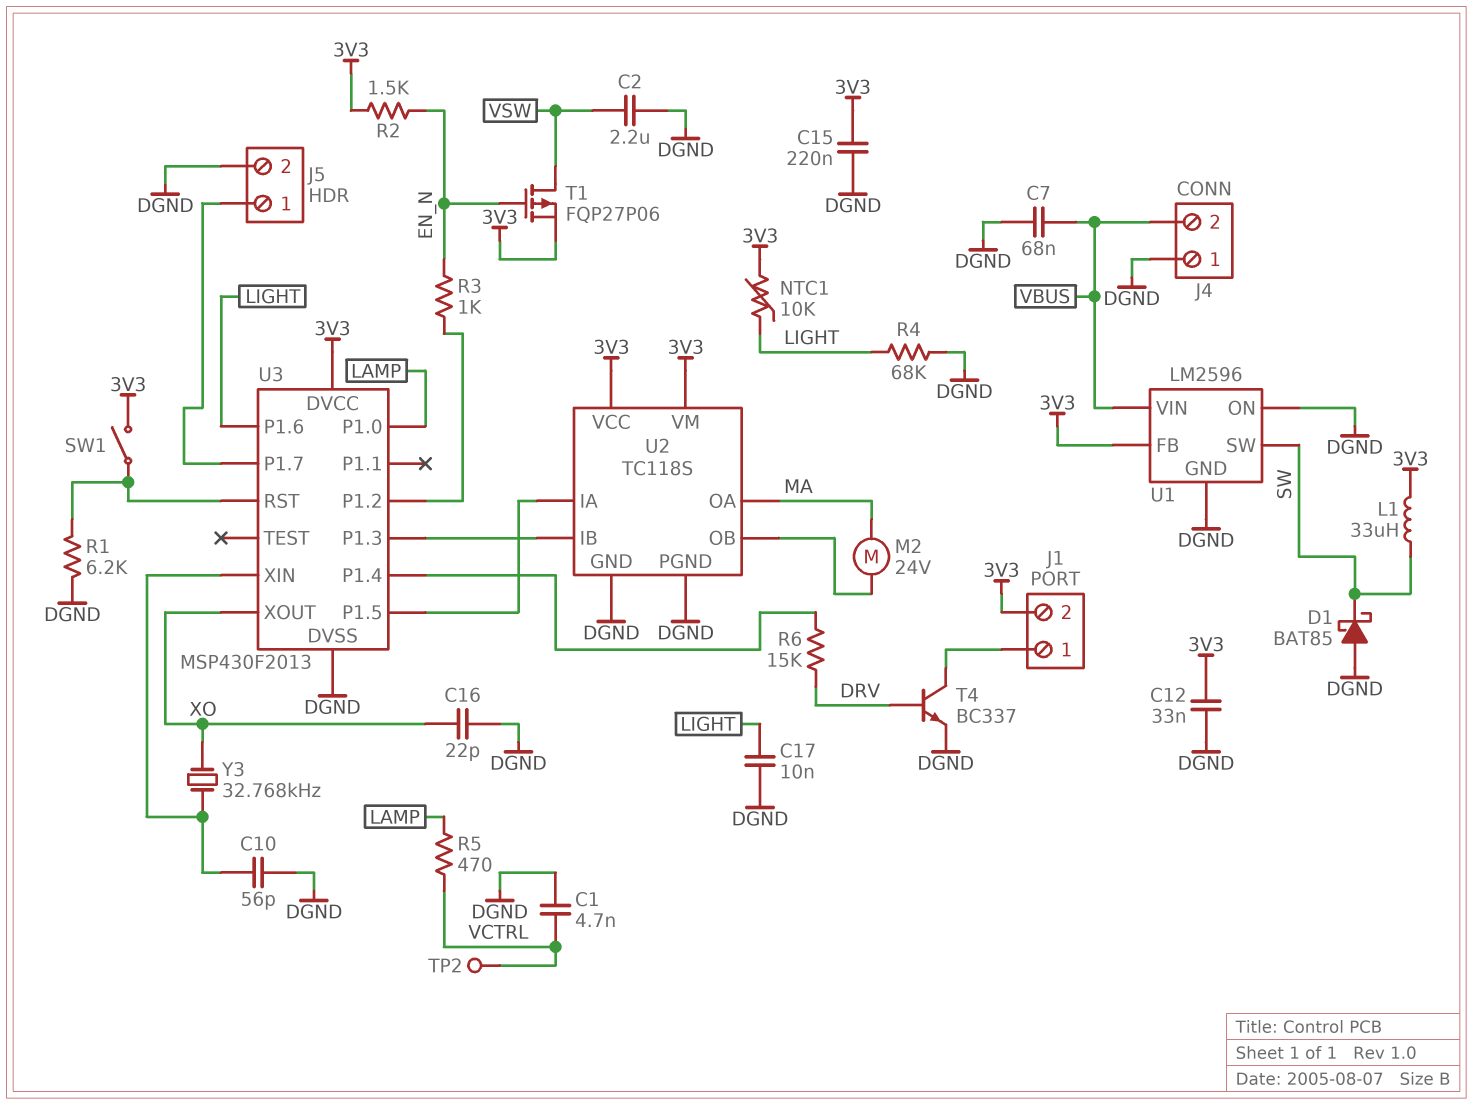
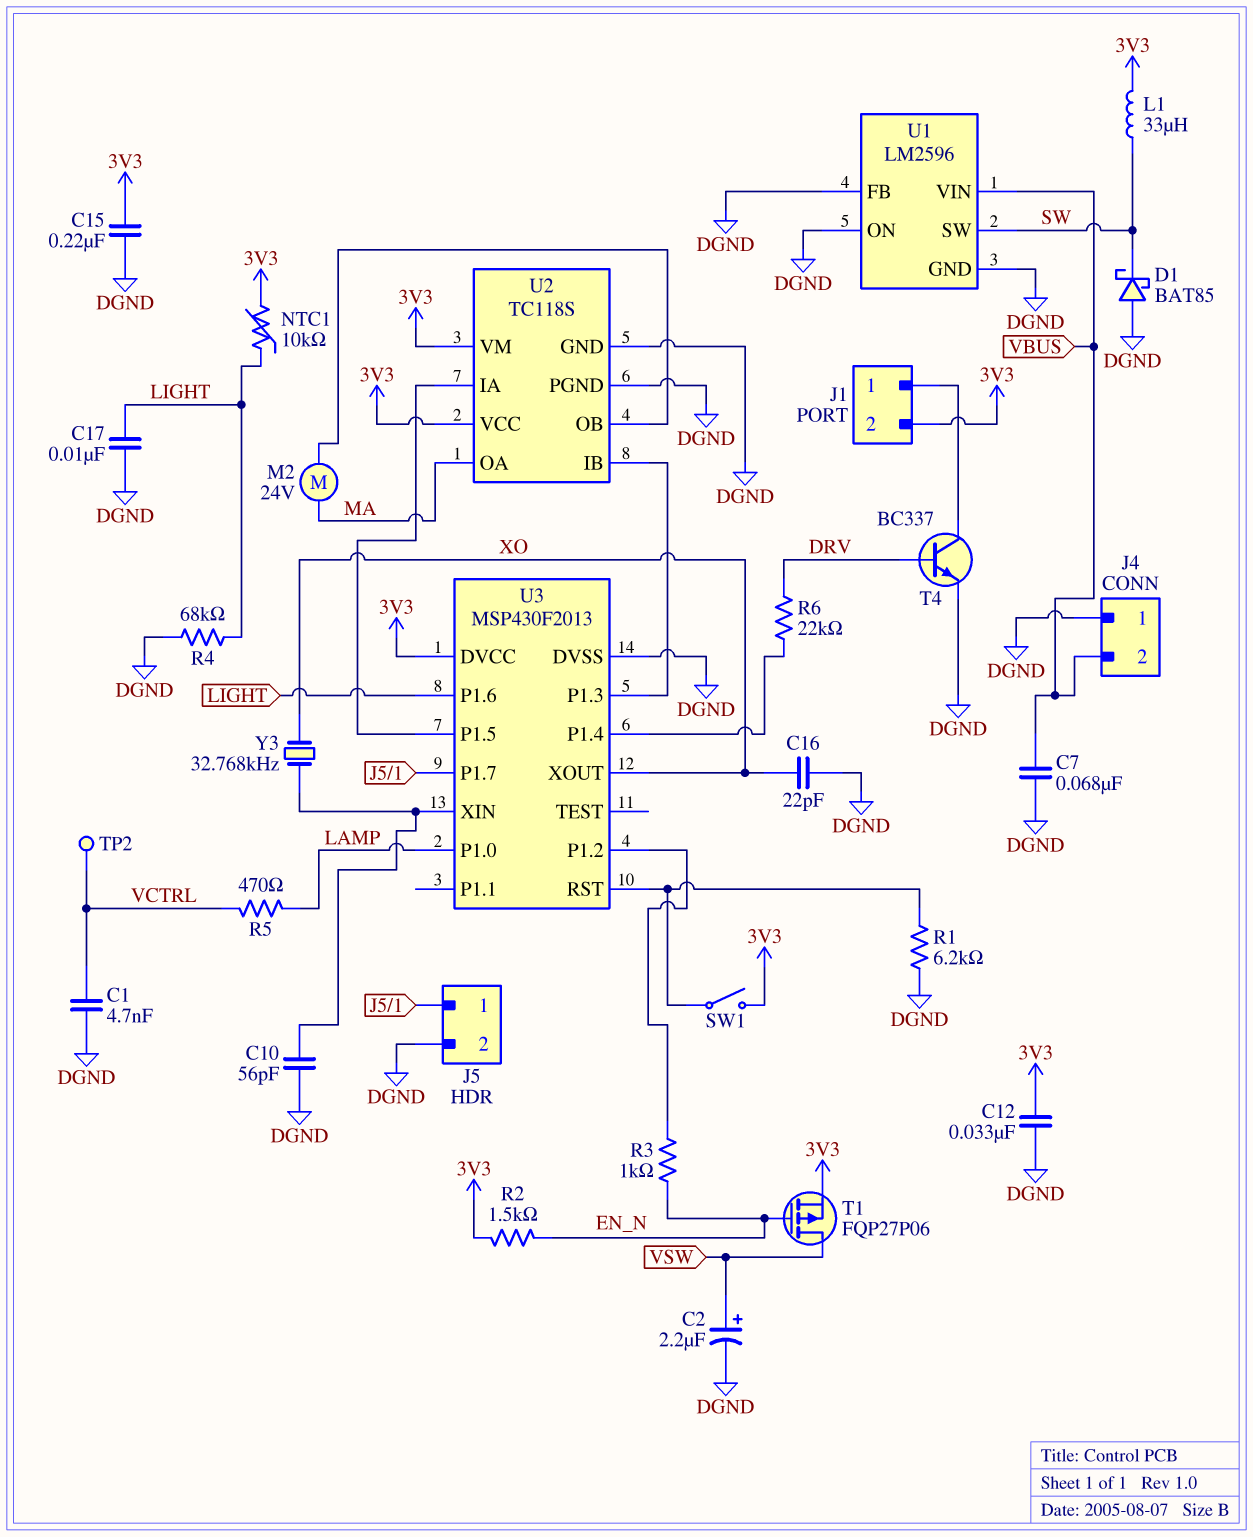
C2: 2.2uF (DGND, VSW) -> 2.2uF (plus VSW, minus DGND)
R6: 15k (DRV, U3/P1.4) -> 22k (DRV, U3/P1.4)
U1 pin FB: 3V3 -> DGND

